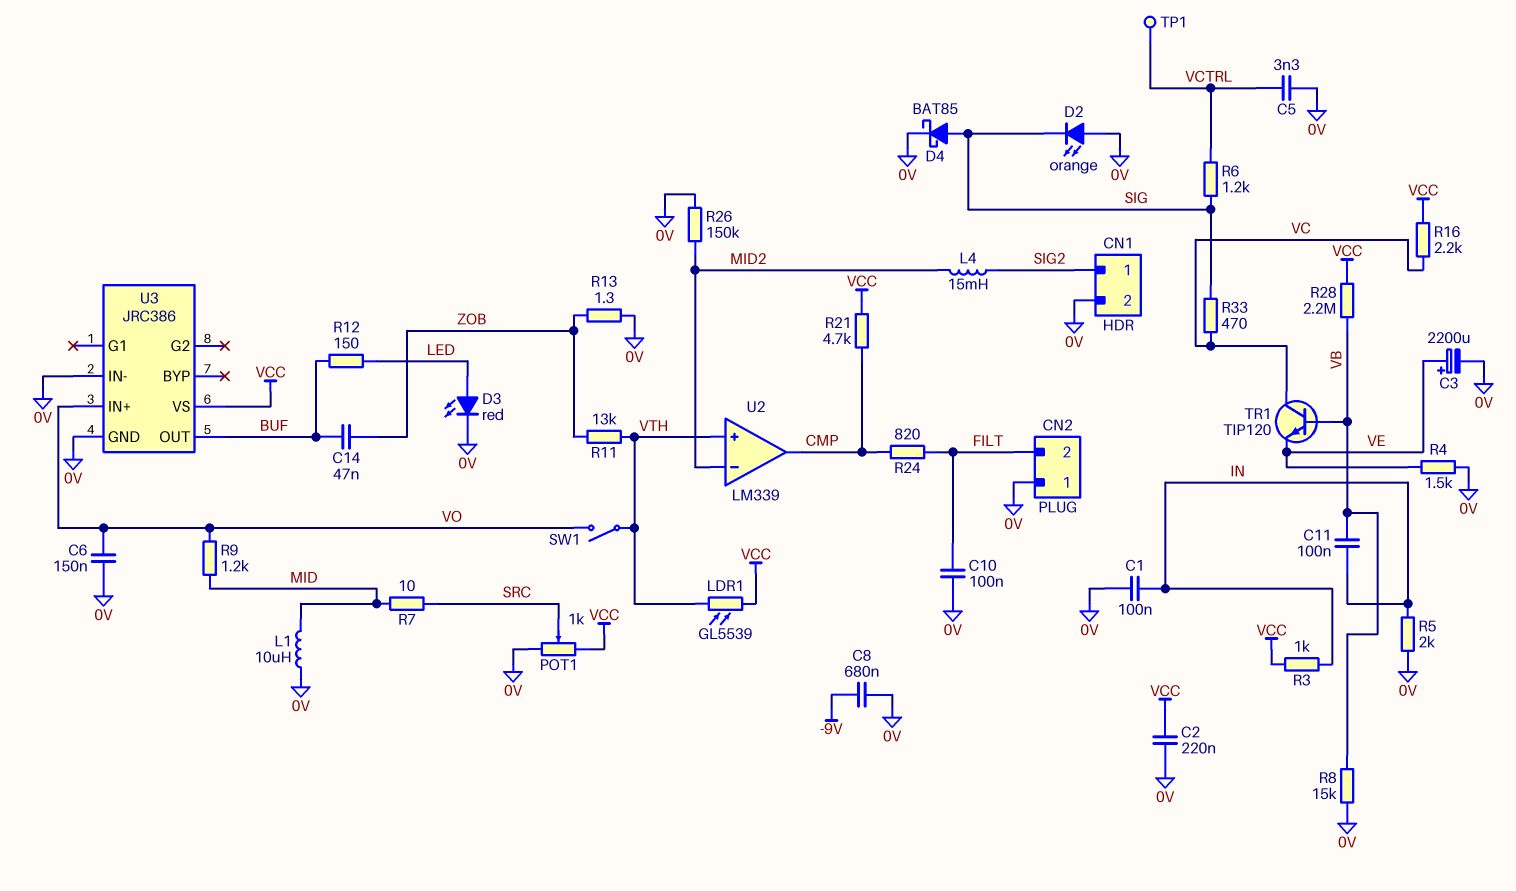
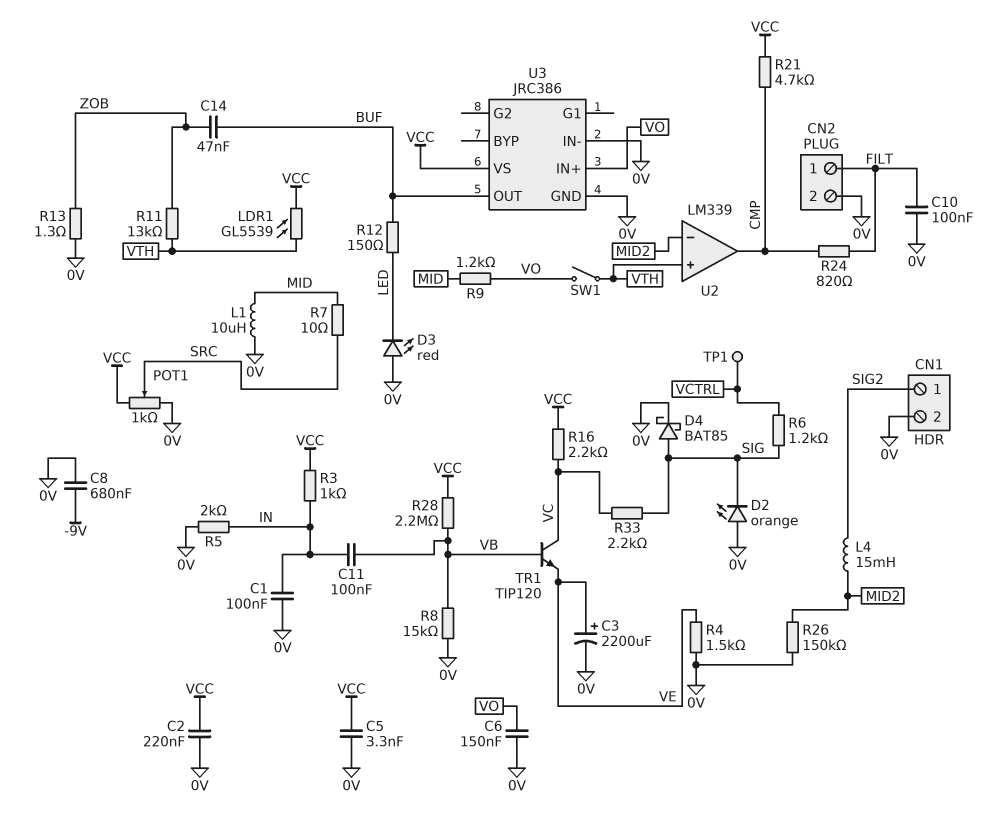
C5: 3.3nF (0V, VCTRL) -> 3.3nF (0V, VCC)
CN2 pin 1: 0V -> FILT
CN2 pin 2: FILT -> 0V
D3: LED red (A LED, K 0V) -> LED red (A 0V, K LED)
R33: 470 (SIG, VC) -> 2.2k (SIG, VC)

